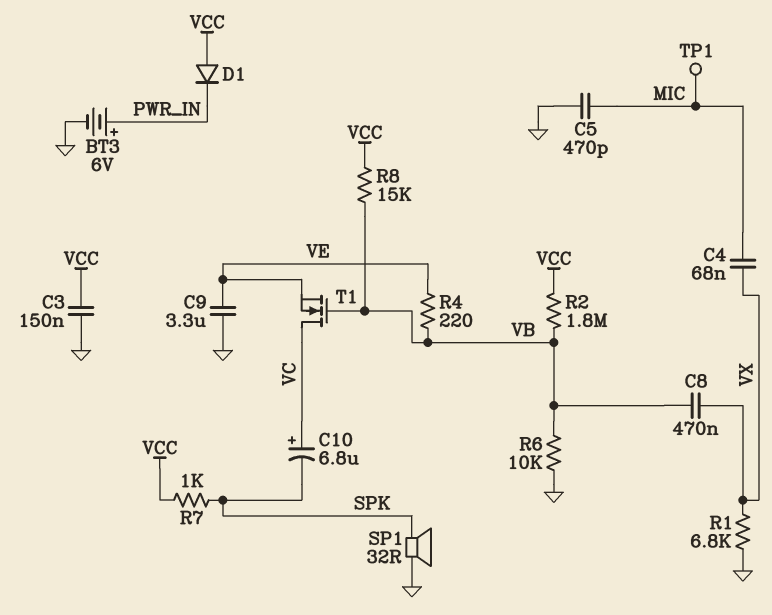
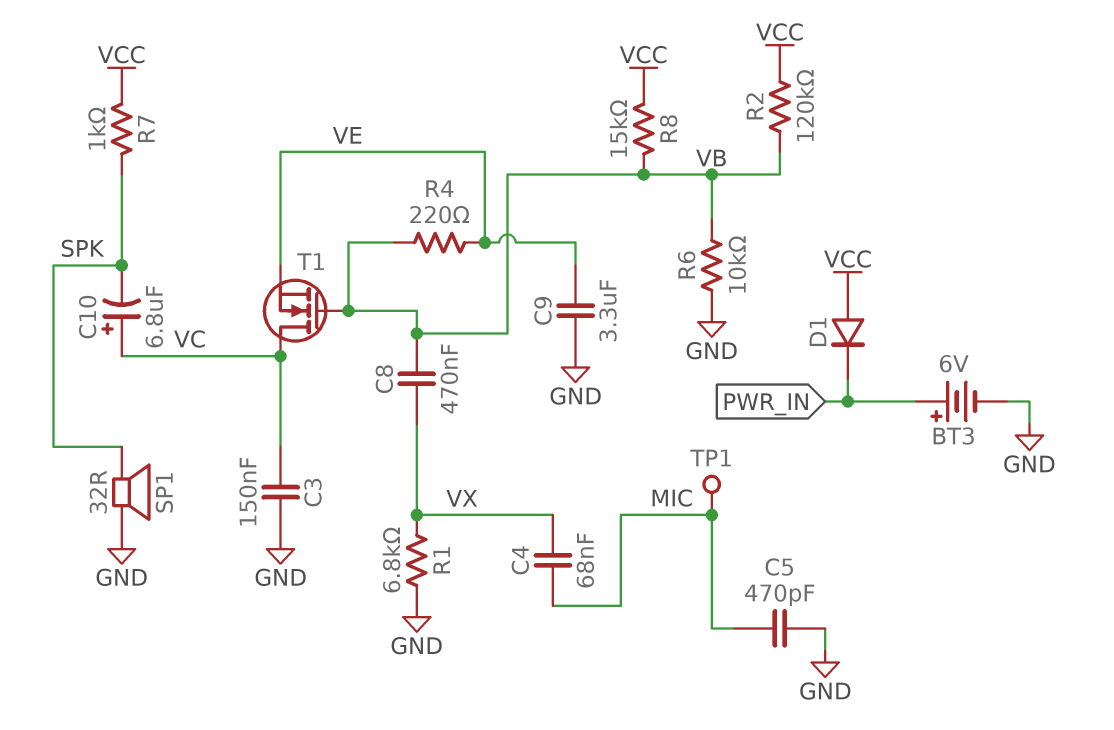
C3: 150nF (GND, VCC) -> 150nF (GND, VC)
R2: 1.8M (VB, VCC) -> 120k (VB, VCC)

